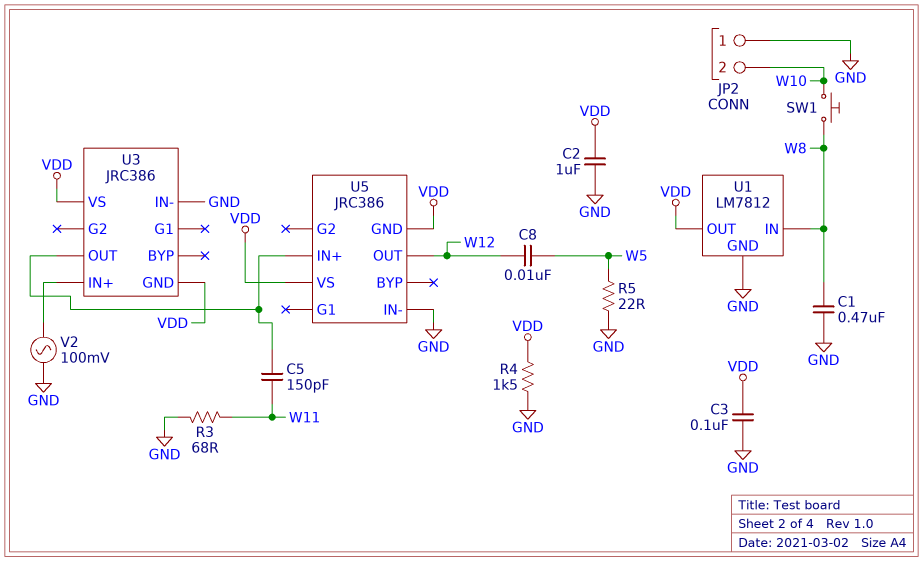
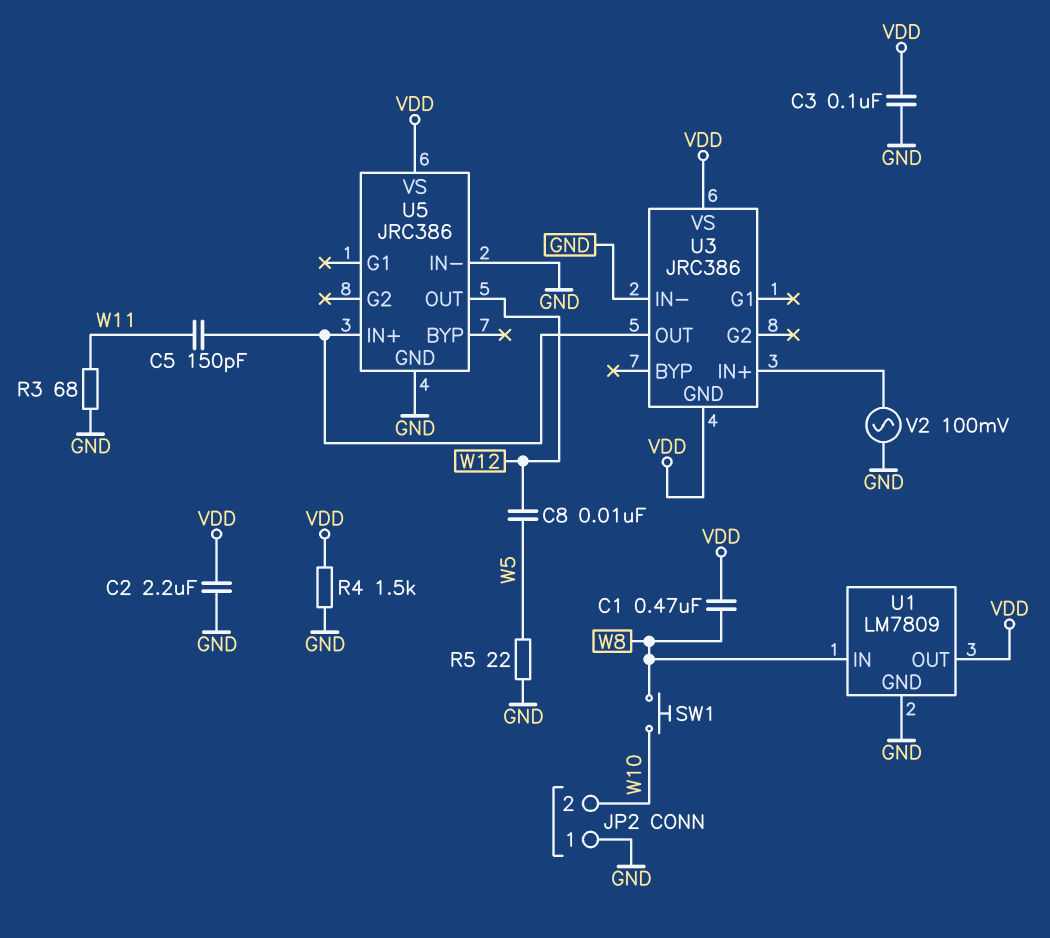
C1: 470nF (GND, W8) -> 470nF (VDD, W8)
C2: 1uF (GND, VDD) -> 2.2uF (GND, VDD)
U1: LM7812 -> LM7809
U5 pin GND: VDD -> GND

